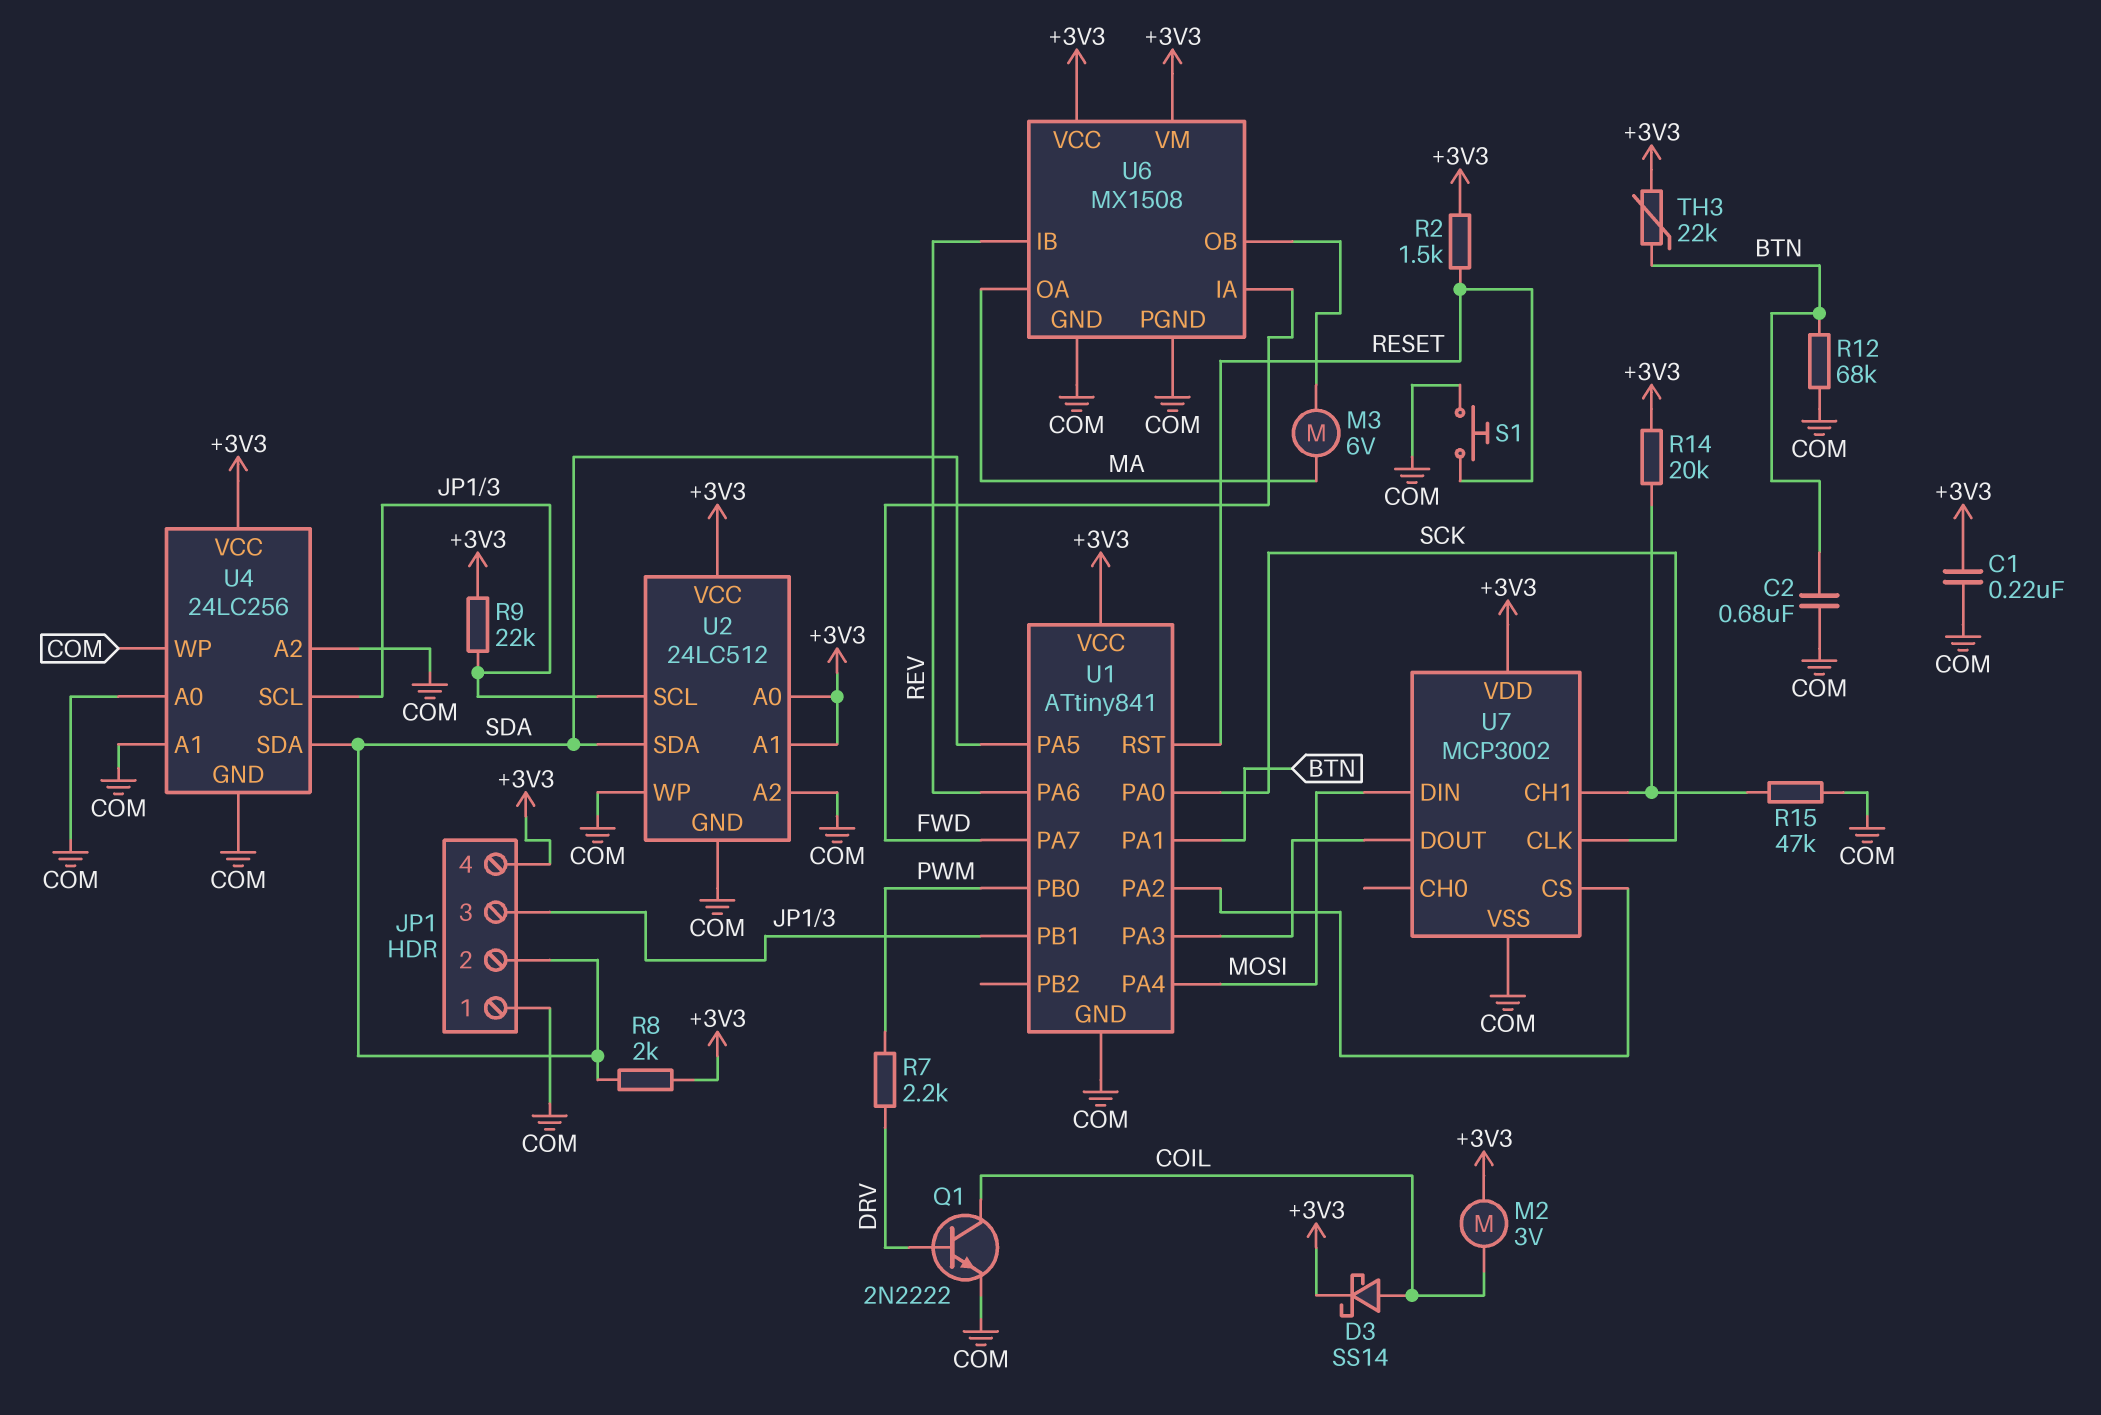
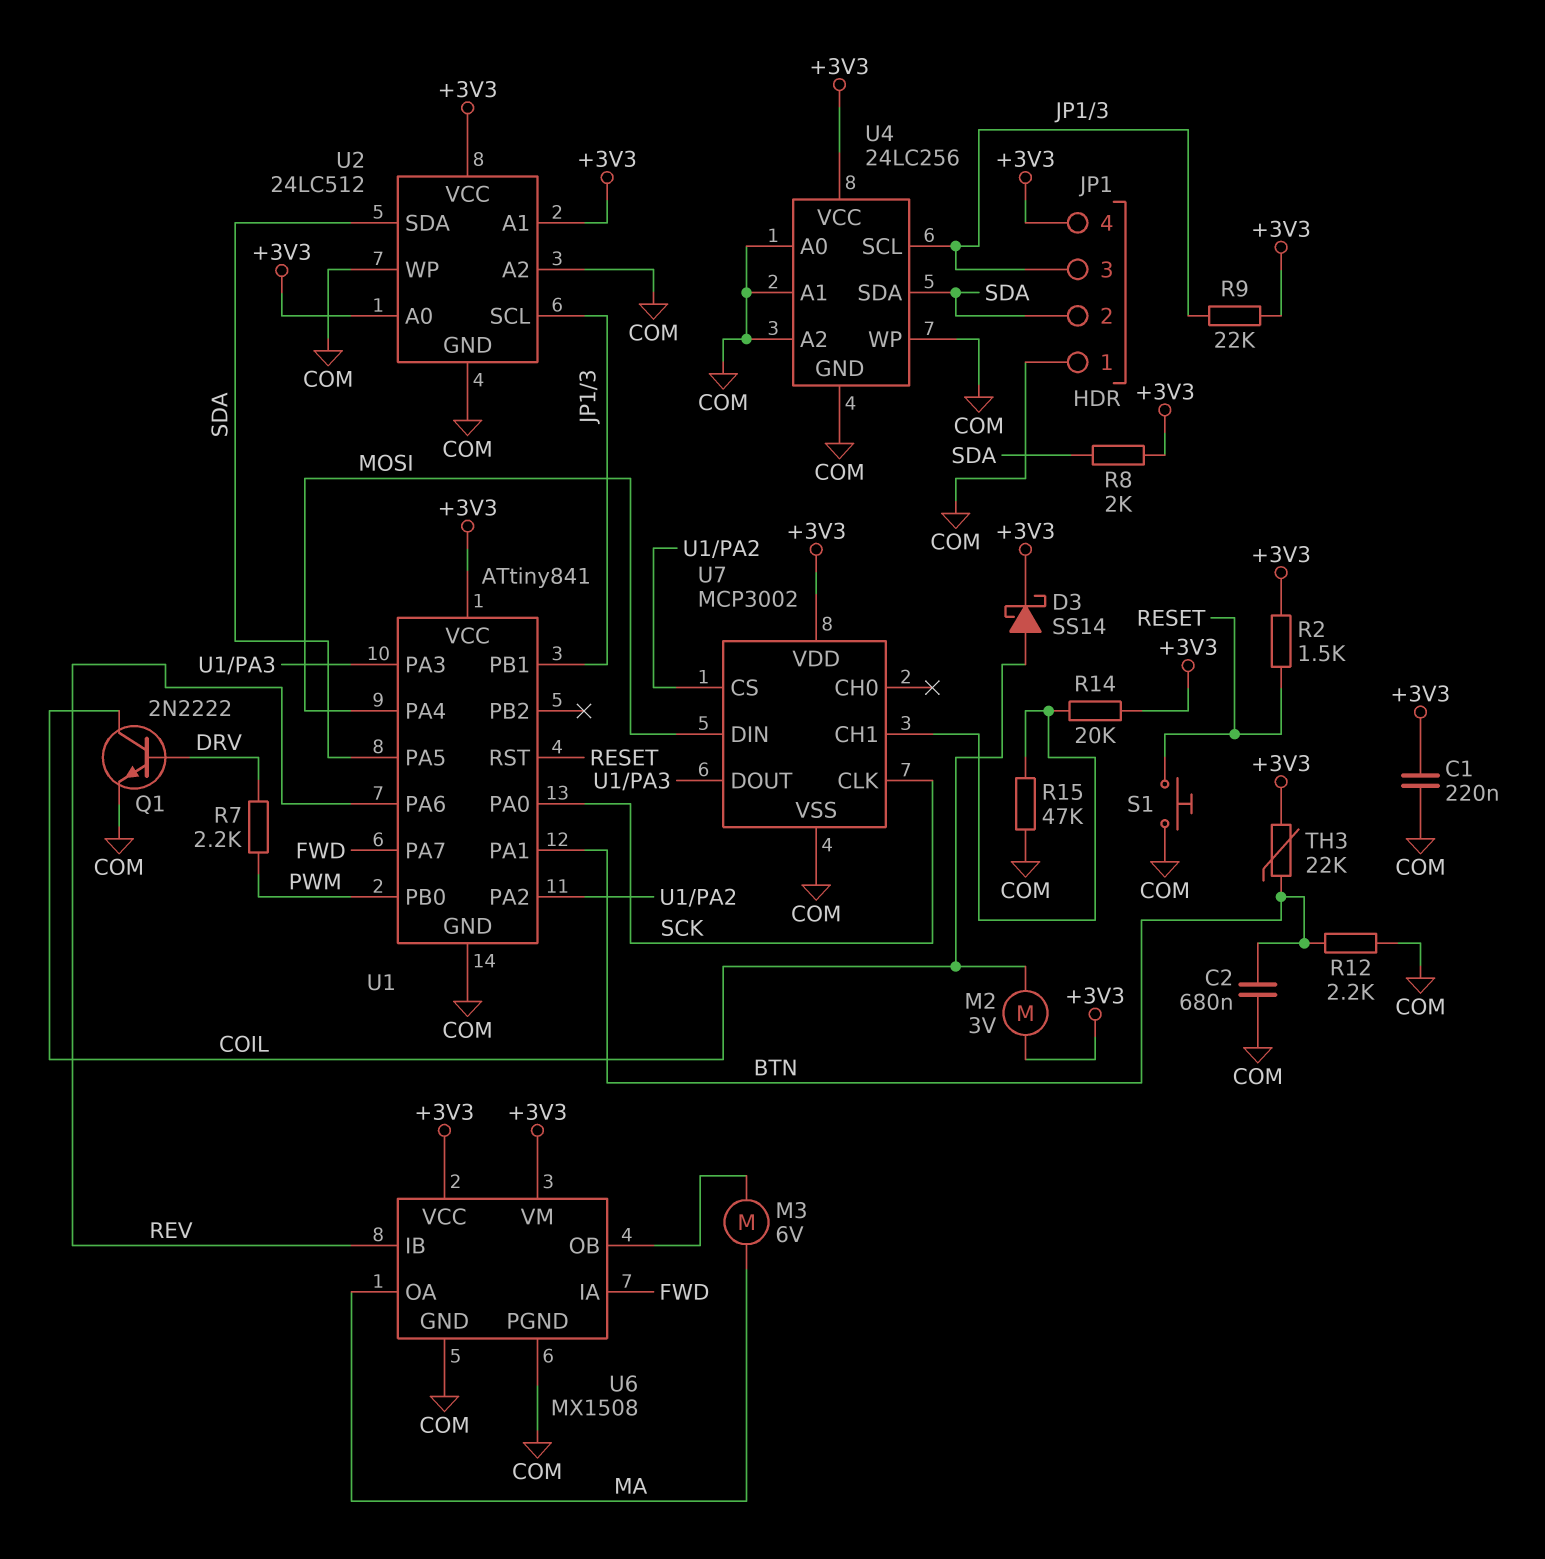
R12: 68k (BTN, COM) -> 2.2k (BTN, COM)

